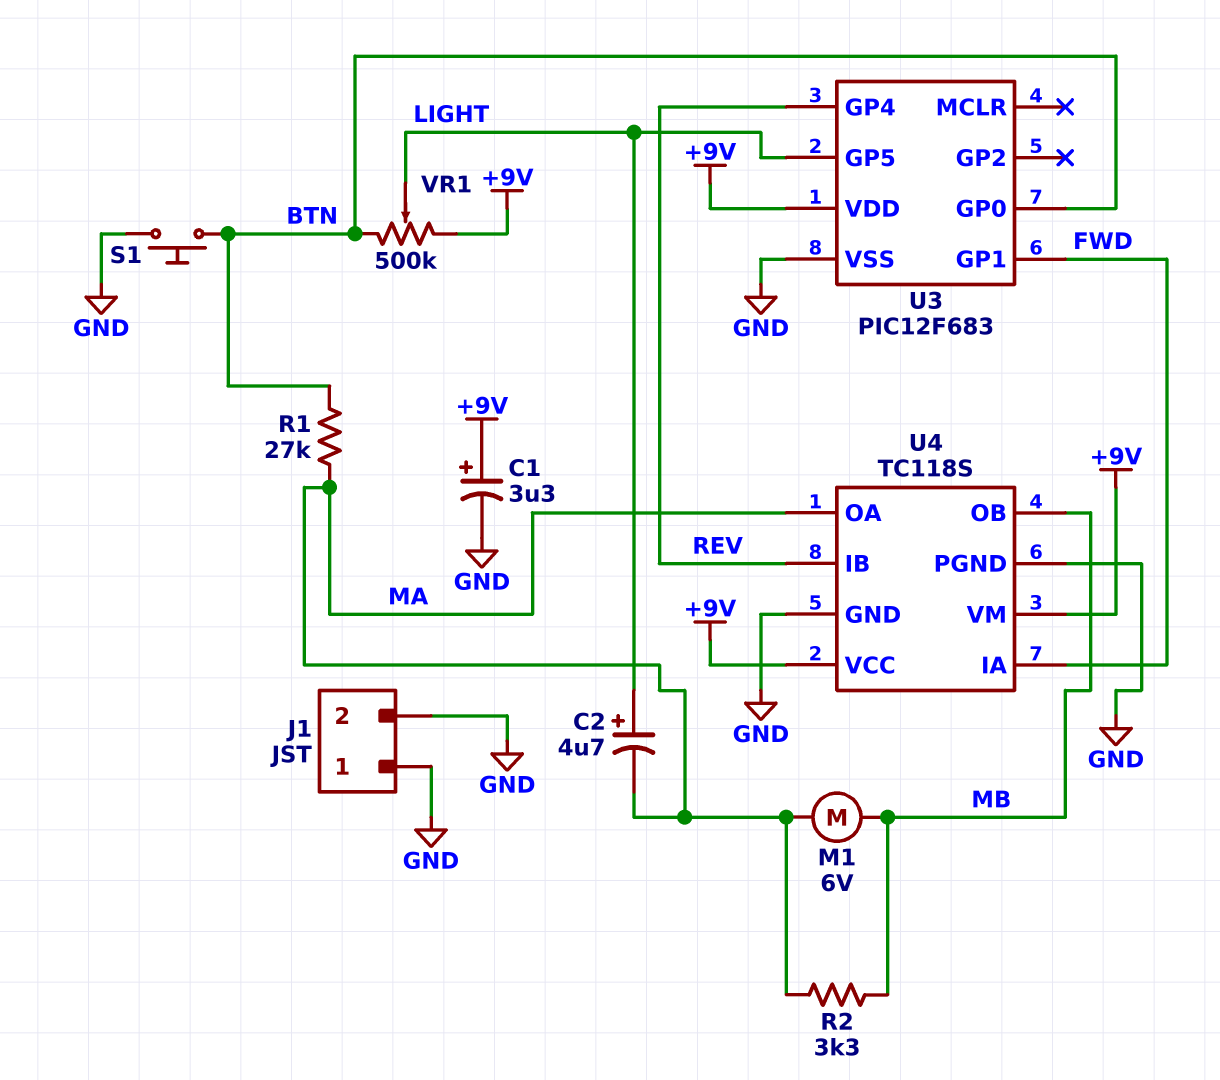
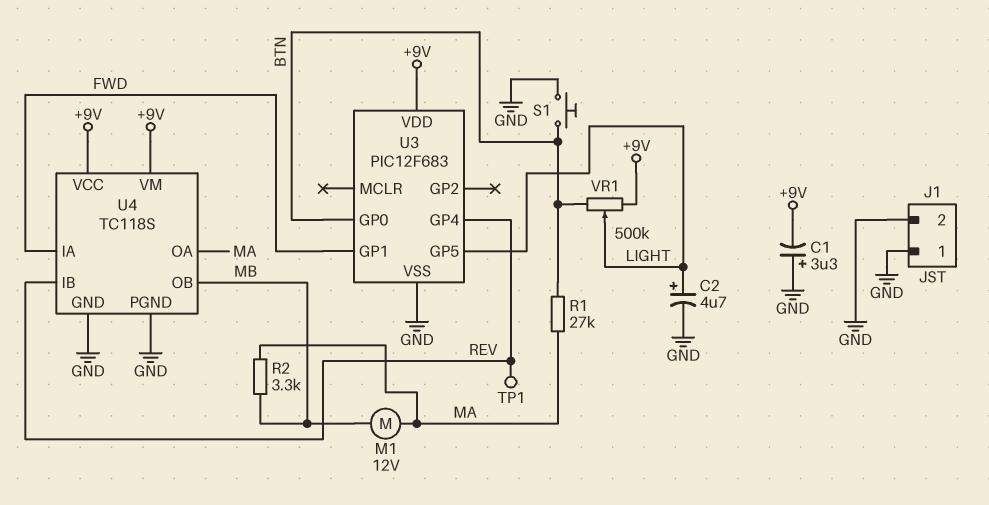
C1: 3.3uF (plus +9V, minus GND) -> 3.3uF (plus GND, minus +9V)
C2: 4.7uF (plus LIGHT, minus MA) -> 4.7uF (plus LIGHT, minus GND)
M1: motor 6V (MA, MB) -> motor 12V (MA, MB)
TP1: none -> test point (REV)

